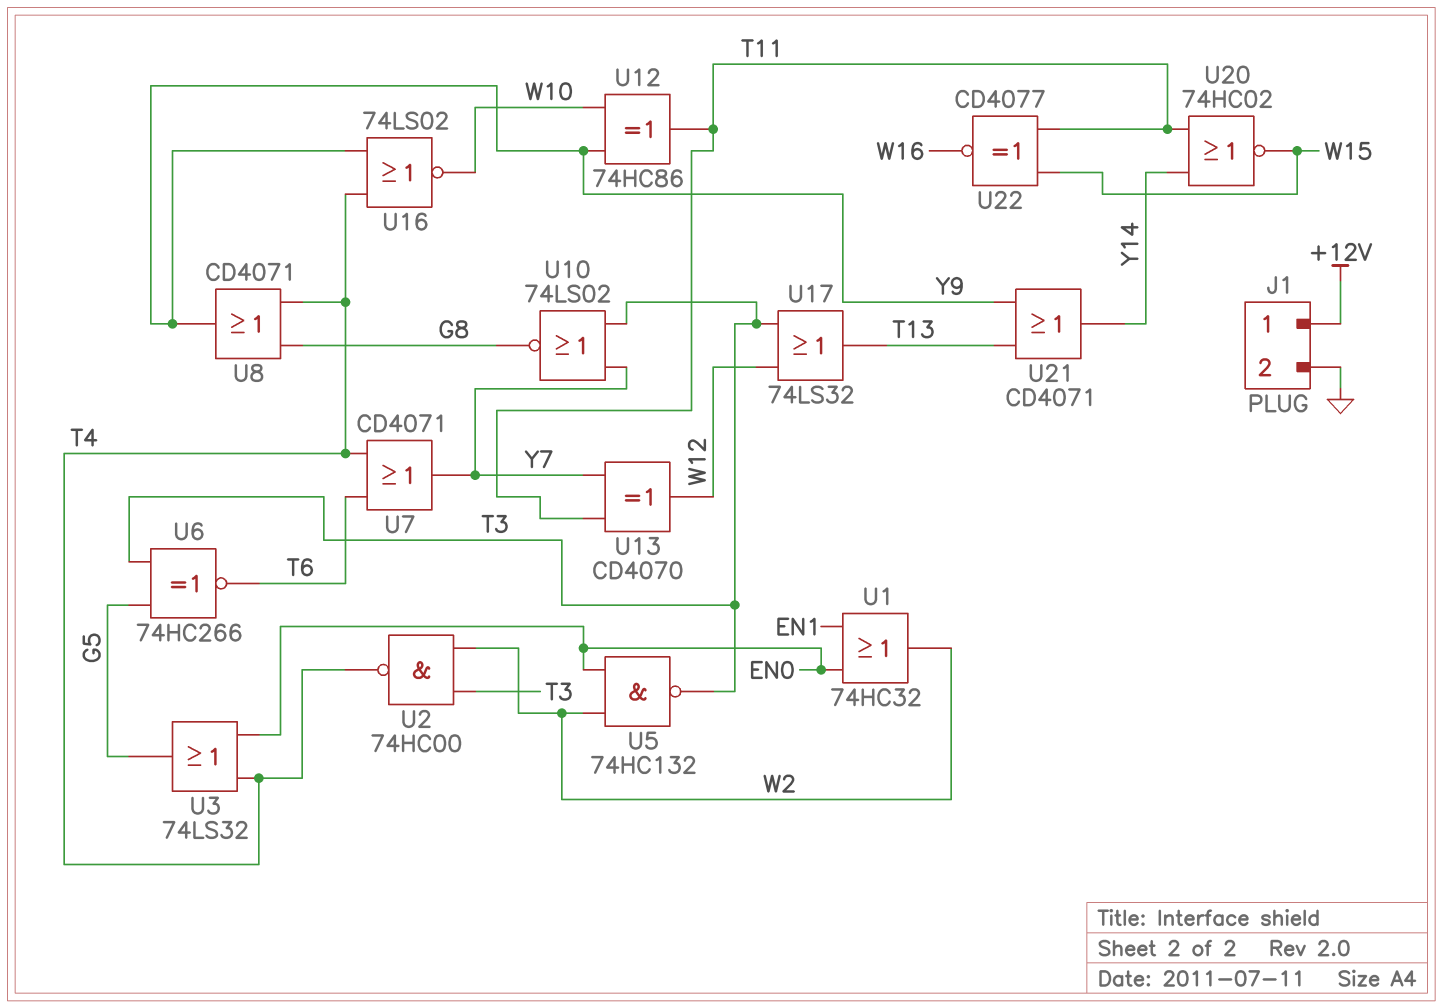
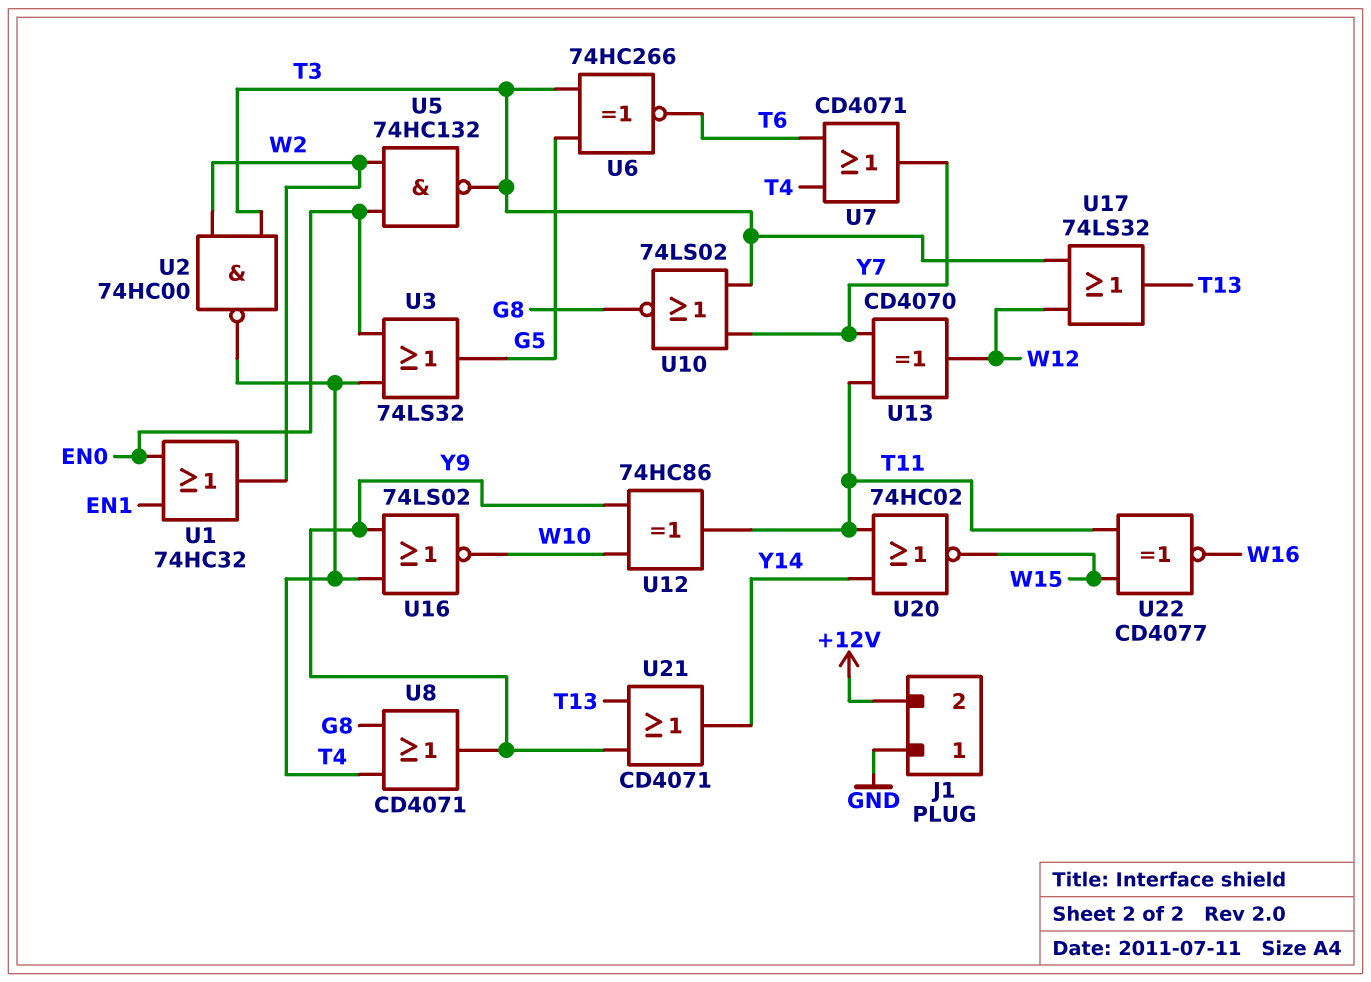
J1 pin 1: +12V -> GND
J1 pin 2: GND -> +12V

